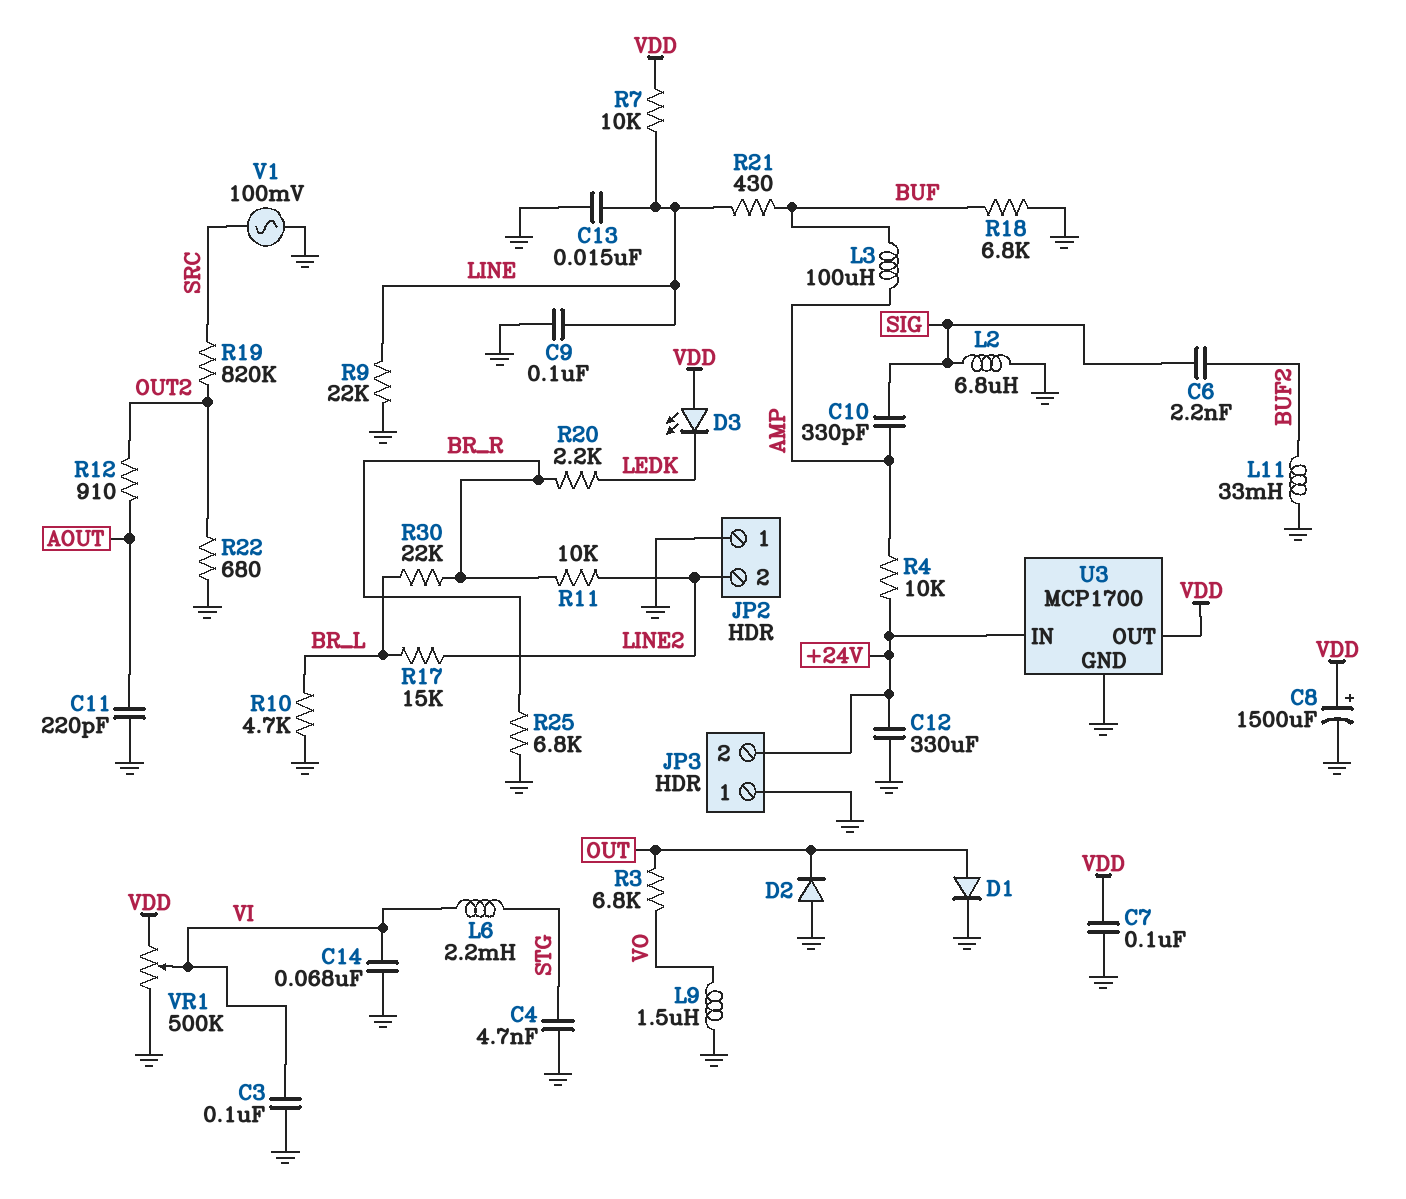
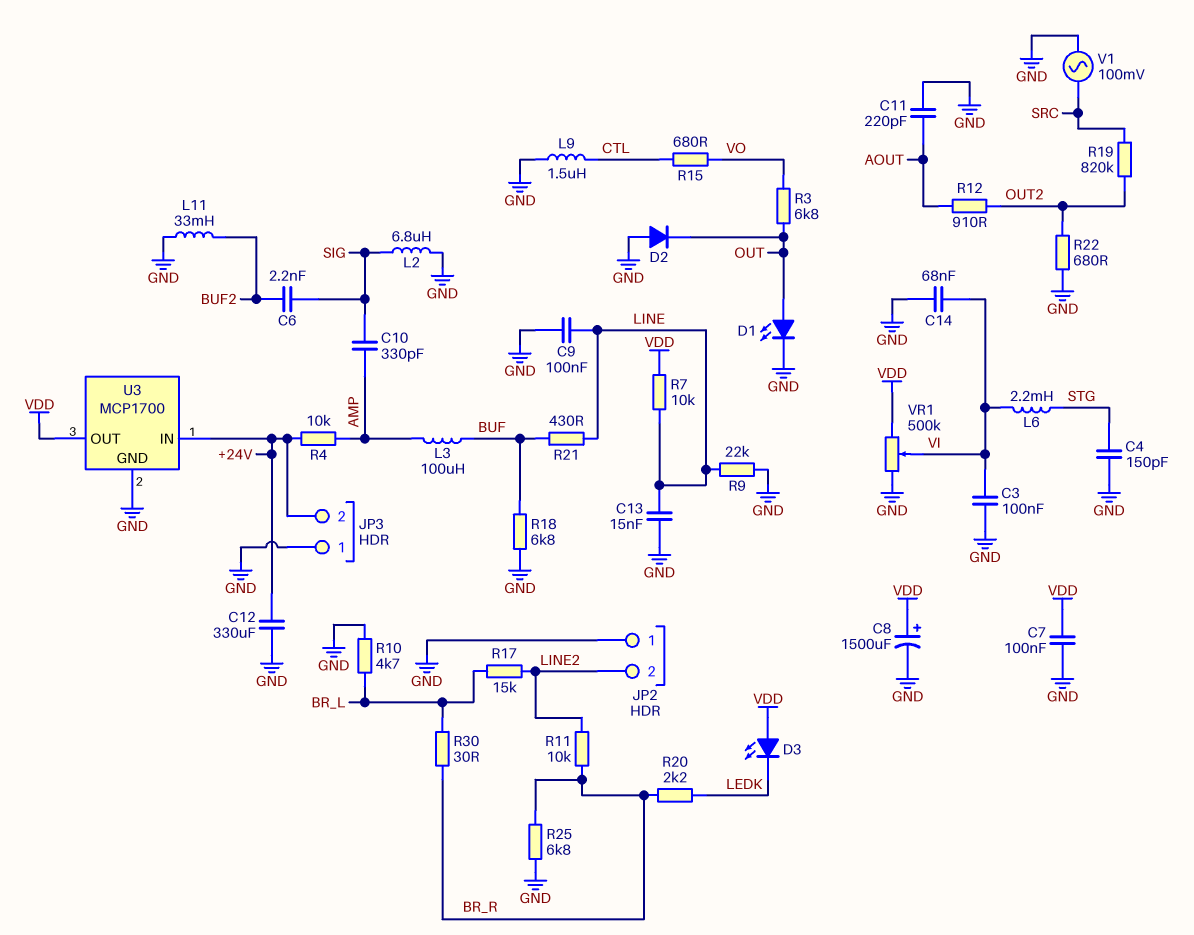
C4: 4.7nF (GND, STG) -> 150pF (GND, STG)
D1: diode (A OUT, K GND) -> LED (A OUT, K GND)
L9: 1.5uH (GND, VO) -> 1.5uH (CTL, GND)
R15: none -> 680 (CTL, VO)
R30: 22k (BR_L, BR_R) -> 30 (BR_L, BR_R)

